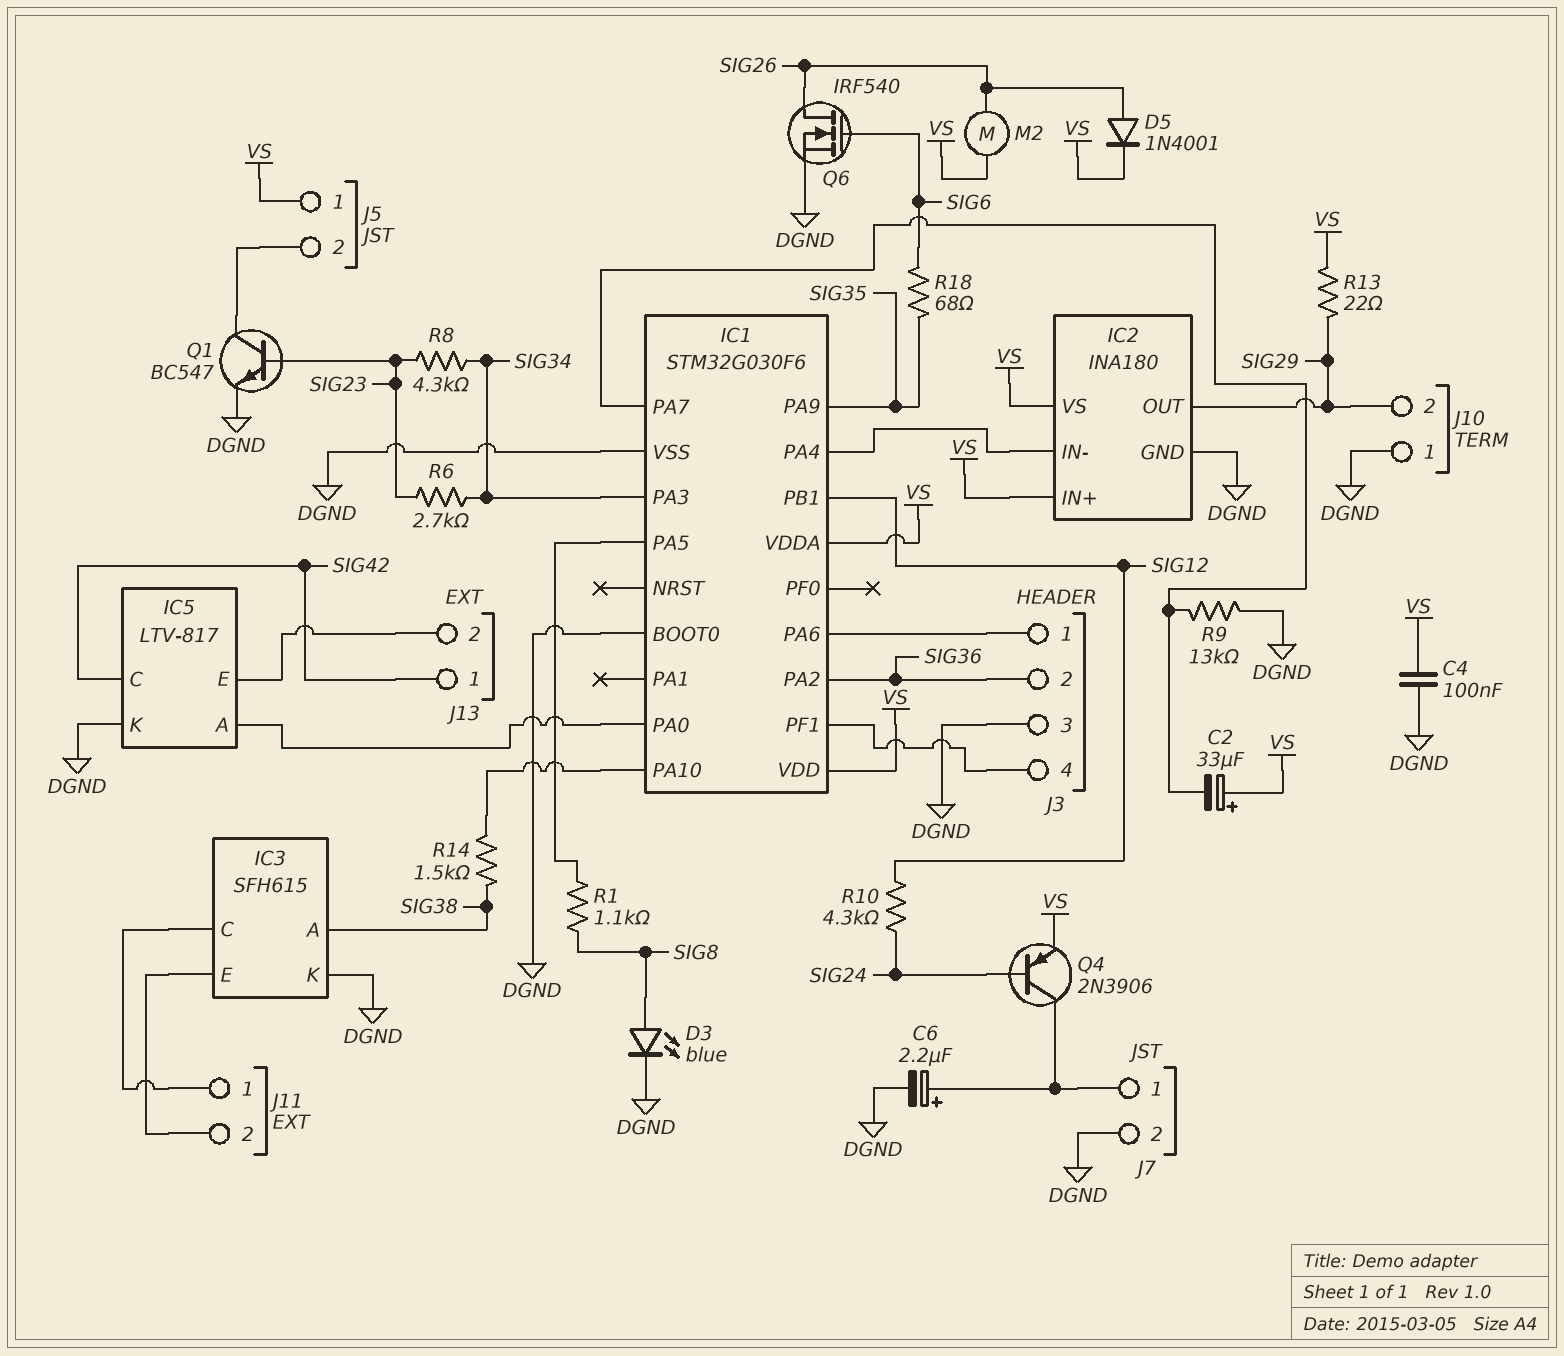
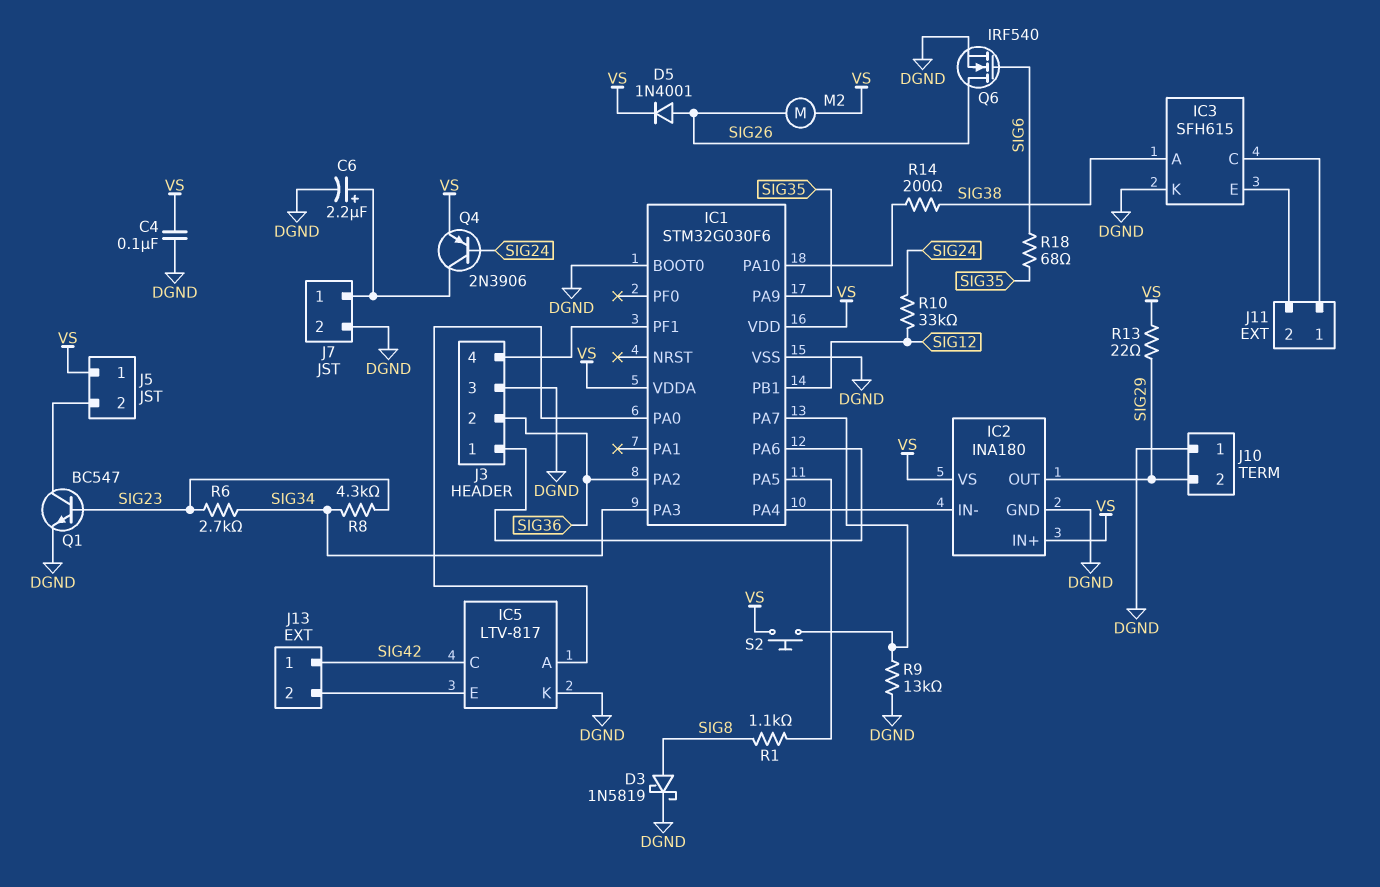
C2: 33uF (plus VS, minus IC1/PA7) -> none
D3: LED blue (A SIG8, K DGND) -> schottky 1N5819 (A SIG8, K DGND)
R10: 4.3k (SIG12, SIG24) -> 33k (SIG12, SIG24)
R14: 1.5k (IC1/PA10, SIG38) -> 200 (IC1/PA10, SIG38)
S2: none -> button (IC1/PA7, VS)

